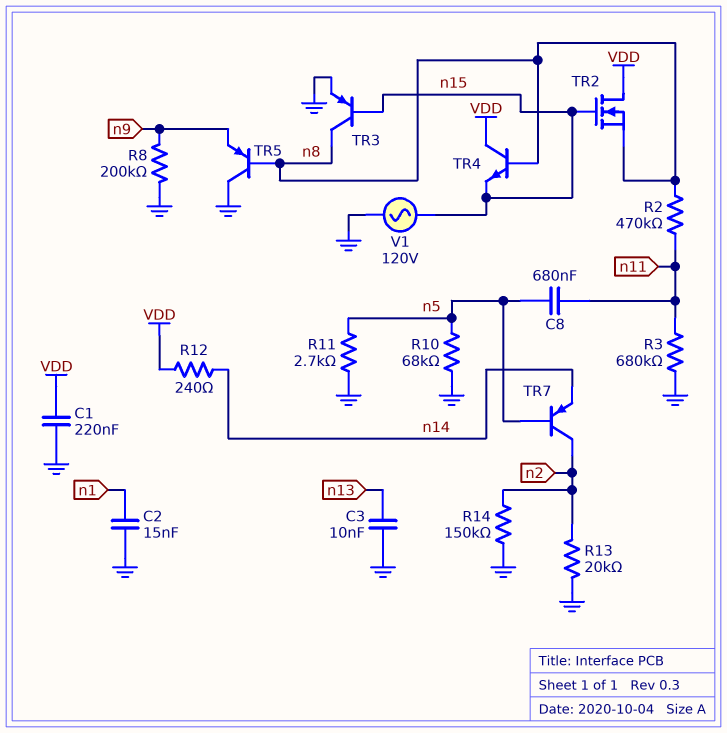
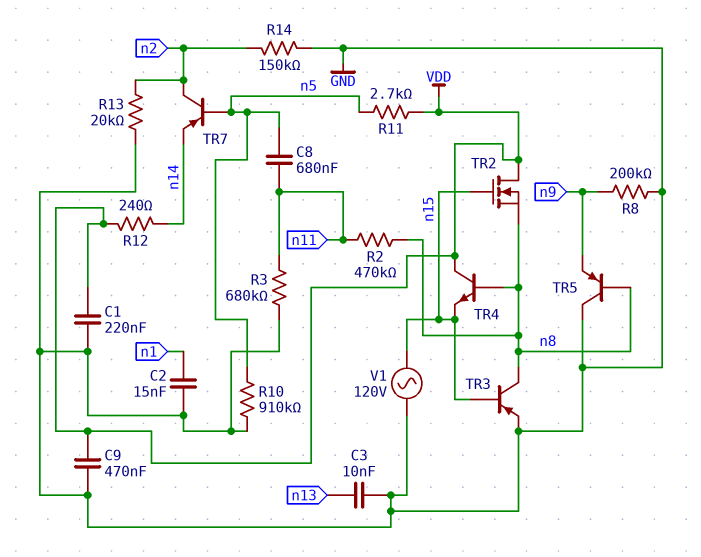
C9: none -> 470nF (GND, VDD)
R10: 68k (GND, n5) -> 910k (GND, n5)
R11: 2.7k (GND, n5) -> 2.7k (VDD, n5)

